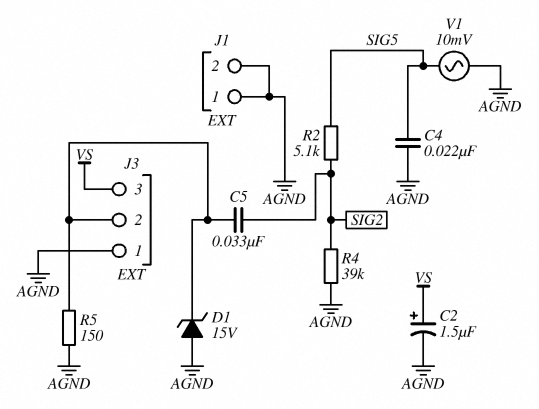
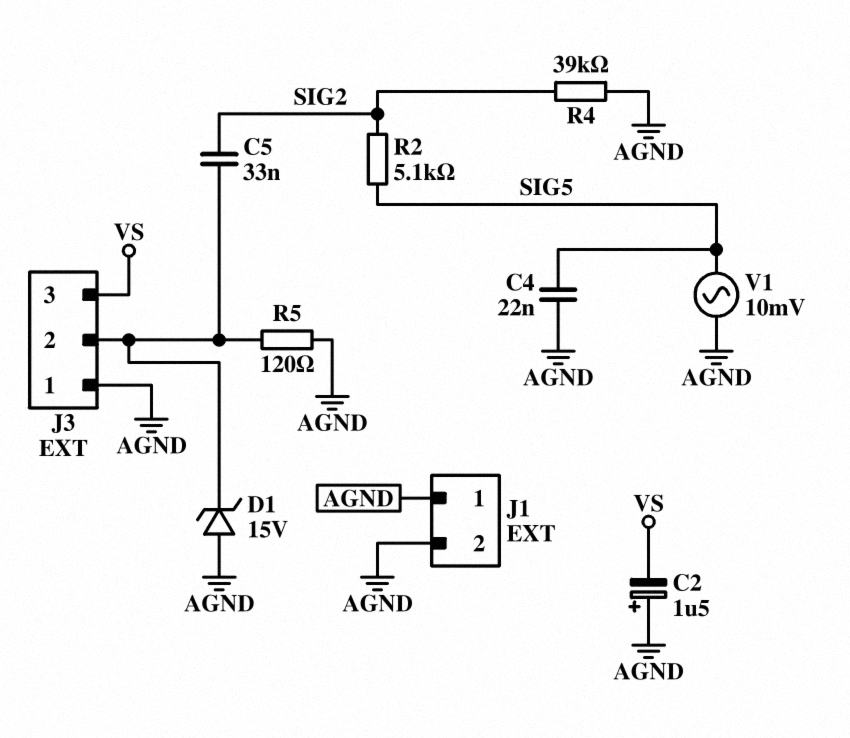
C2: 1.5uF (plus VS, minus AGND) -> 1.5uF (plus AGND, minus VS)
R5: 150 (AGND, J3/2) -> 120 (AGND, J3/2)

